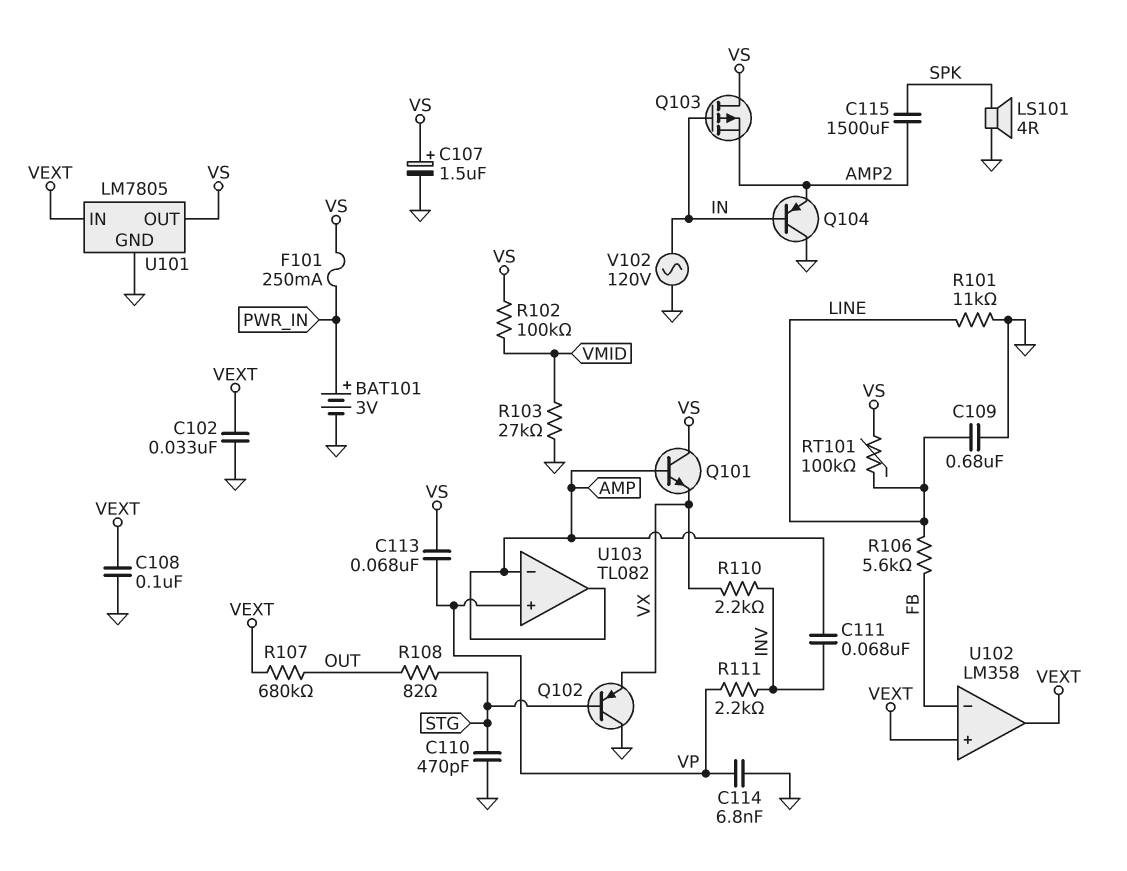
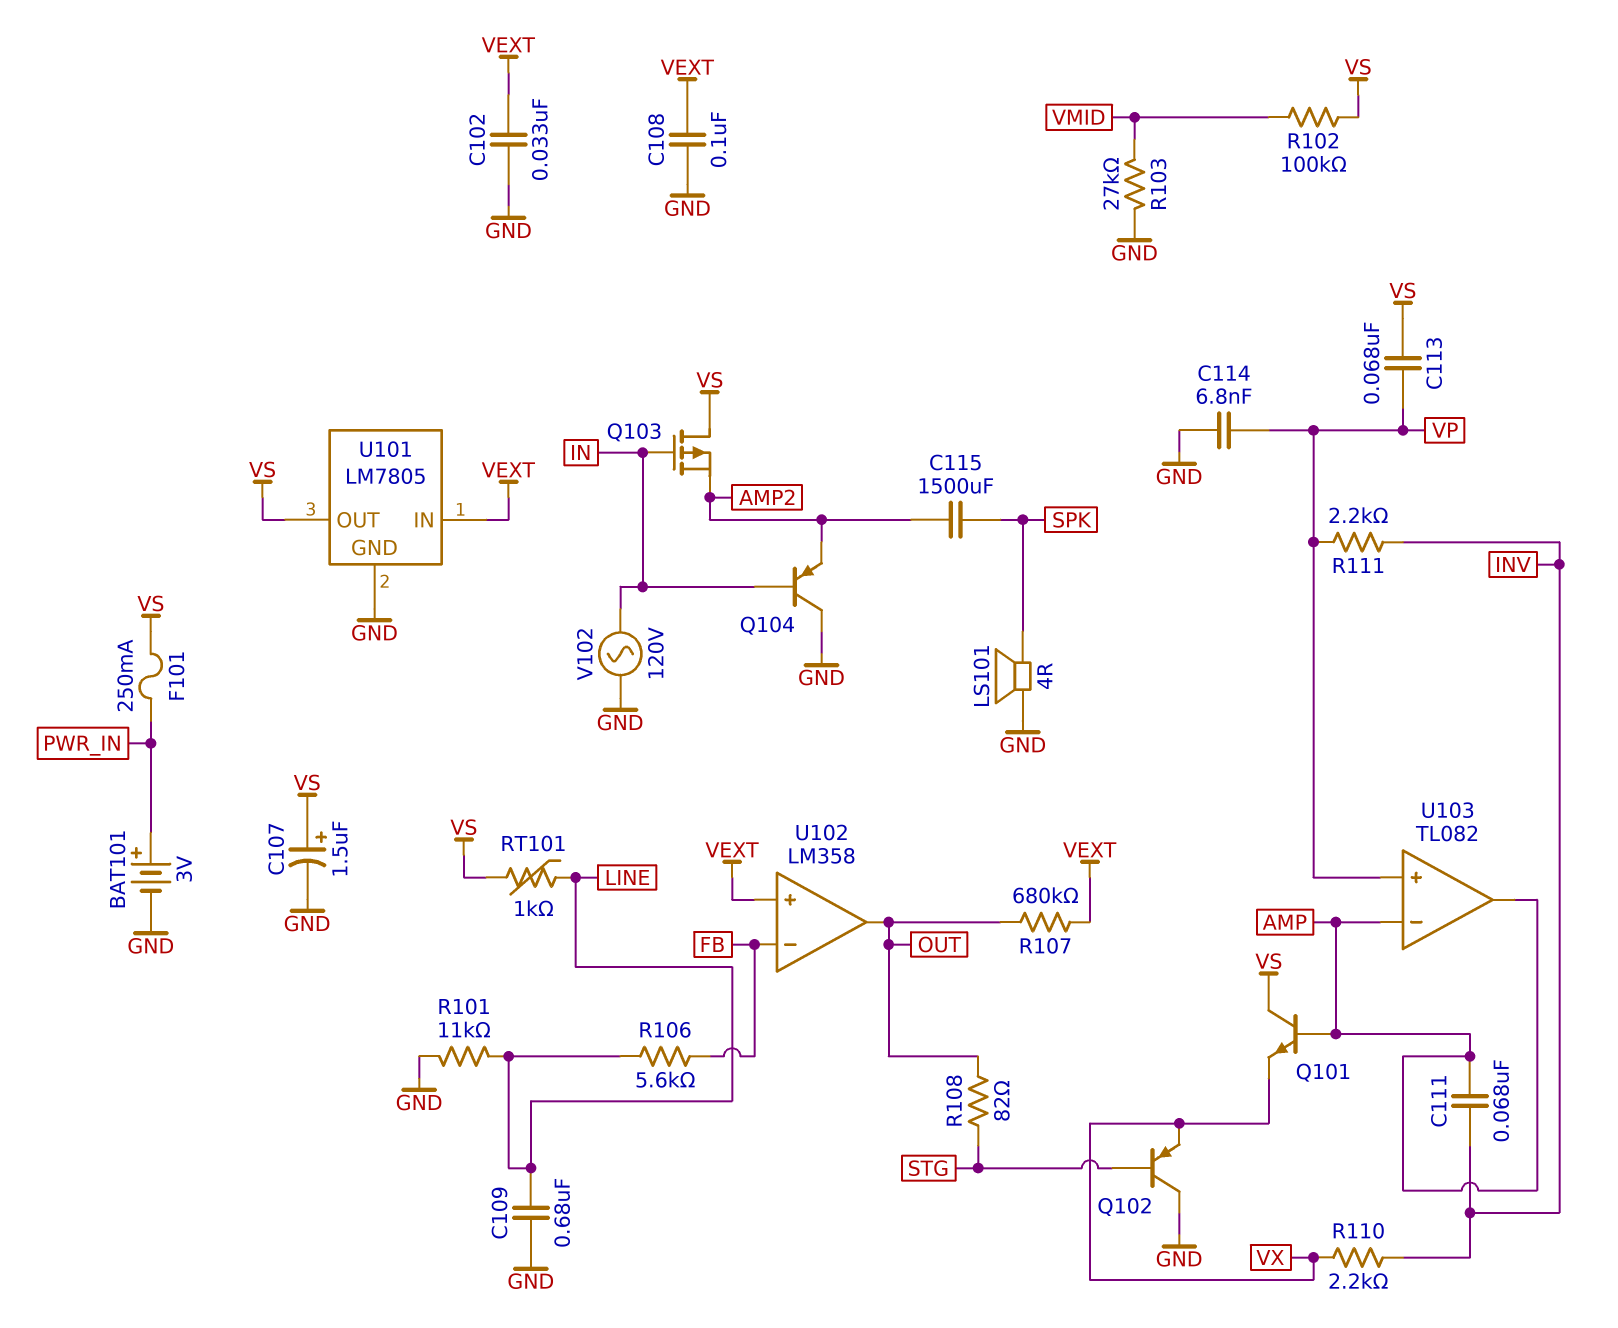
C110: 470pF (GND, STG) -> none
RT101: 100k (LINE, VS) -> 1k (LINE, VS)
U102 pin out: VEXT -> OUT

